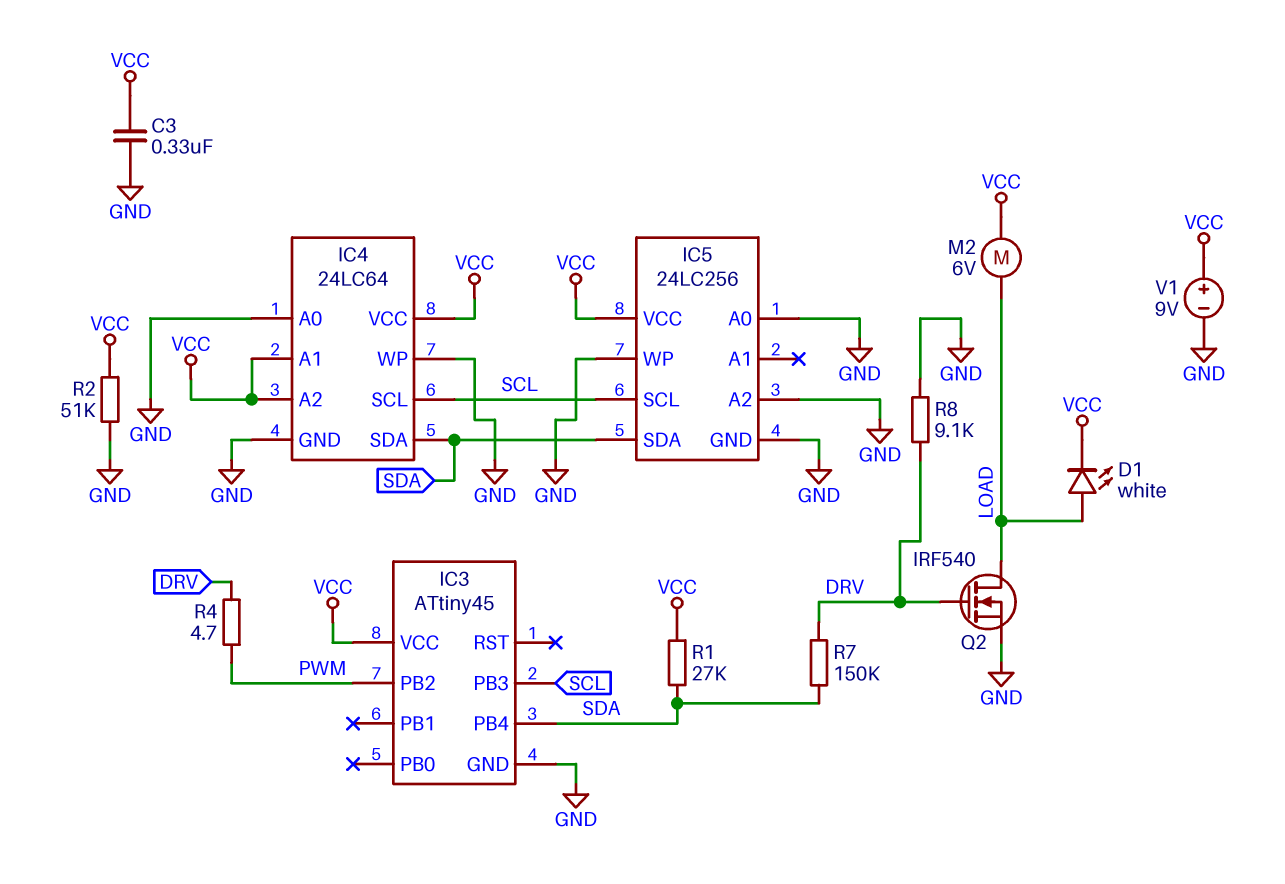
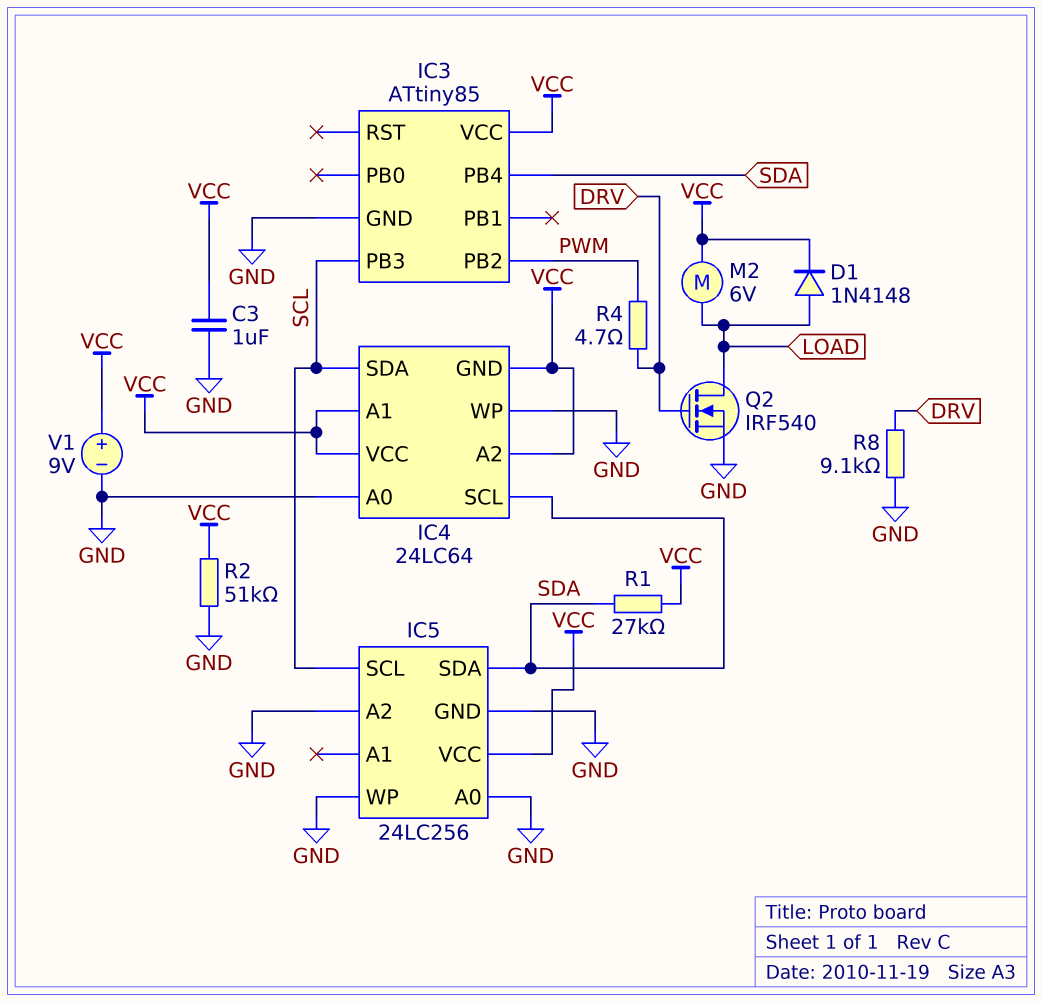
C3: 330nF (GND, VCC) -> 1uF (GND, VCC)
D1: LED white (A LOAD, K VCC) -> diode 1N4148 (A LOAD, K VCC)
IC3: ATtiny45 -> ATtiny85
IC4 pin GND: GND -> VCC
IC4 pin SCL: SCL -> SDA
IC4 pin SDA: SDA -> SCL
R7: 150k (DRV, SDA) -> none

